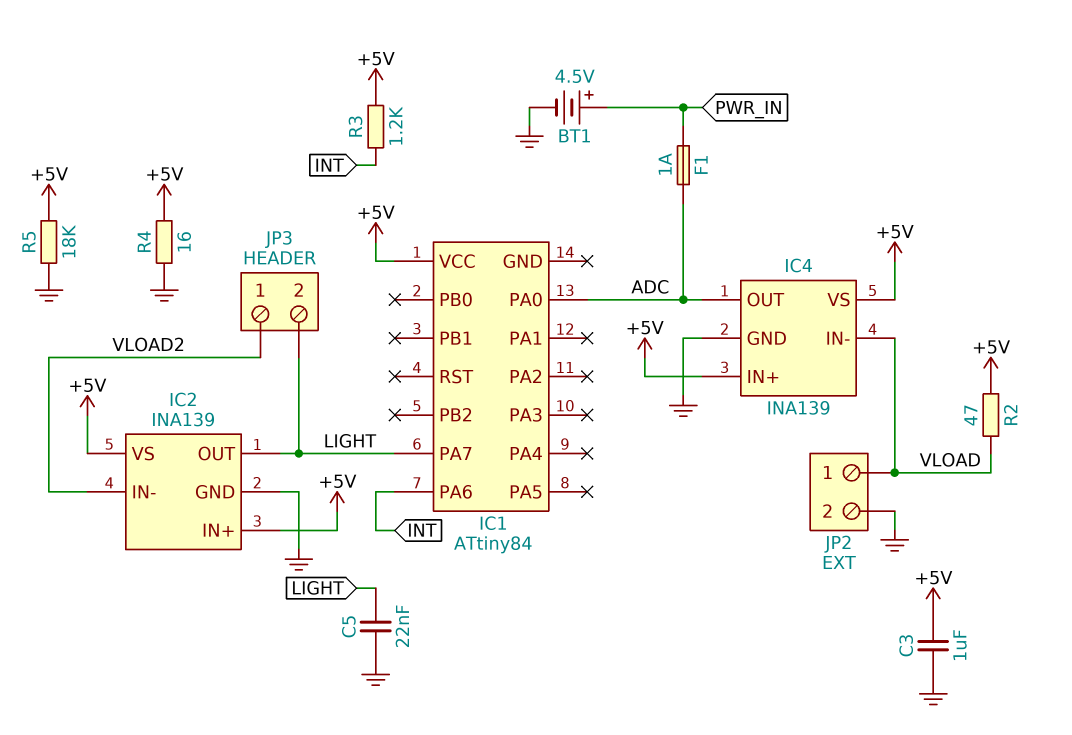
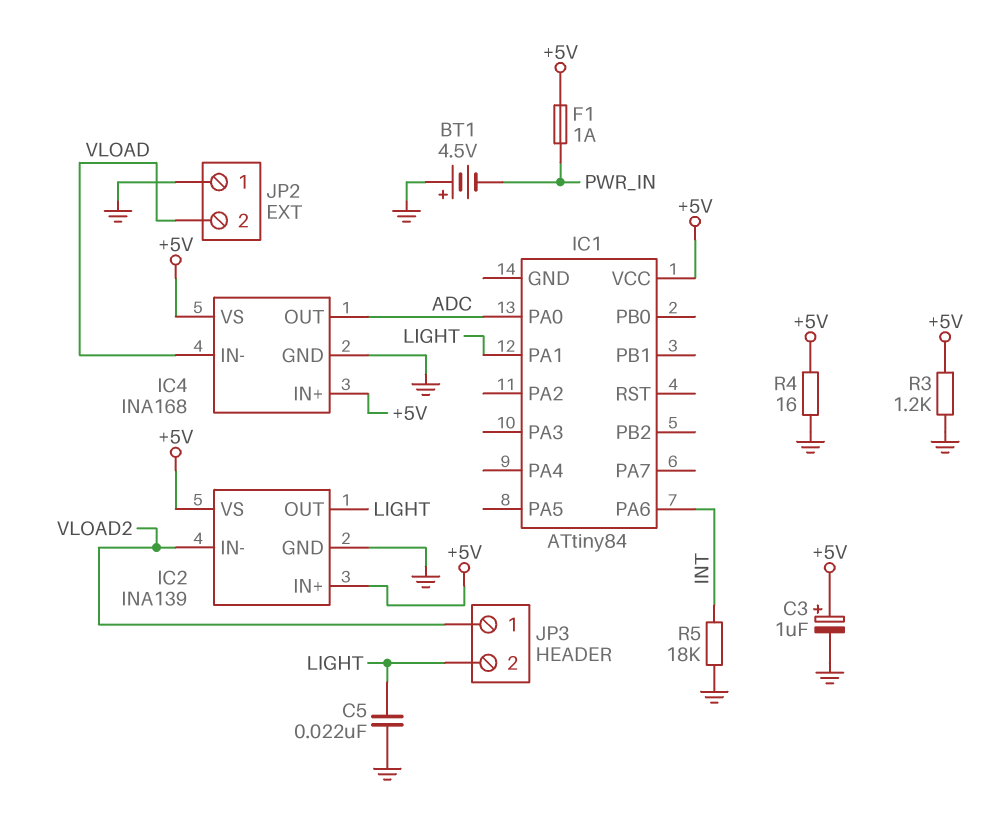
BT1: 4.5V (plus PWR_IN, minus GND) -> 4.5V (plus GND, minus PWR_IN)
C3: 1uF (+5V, GND) -> 1uF (plus +5V, minus GND)
F1: 1A (ADC, PWR_IN) -> 1A (+5V, PWR_IN)
IC1 pin PA1: none -> LIGHT
IC1 pin PA7: LIGHT -> none
IC4: INA139 -> INA168
JP2 pin 1: VLOAD -> GND
JP2 pin 2: GND -> VLOAD
R2: 47 (+5V, VLOAD) -> none
R3: 1.2k (+5V, INT) -> 1.2k (+5V, GND)
R5: 18k (+5V, GND) -> 18k (GND, INT)

